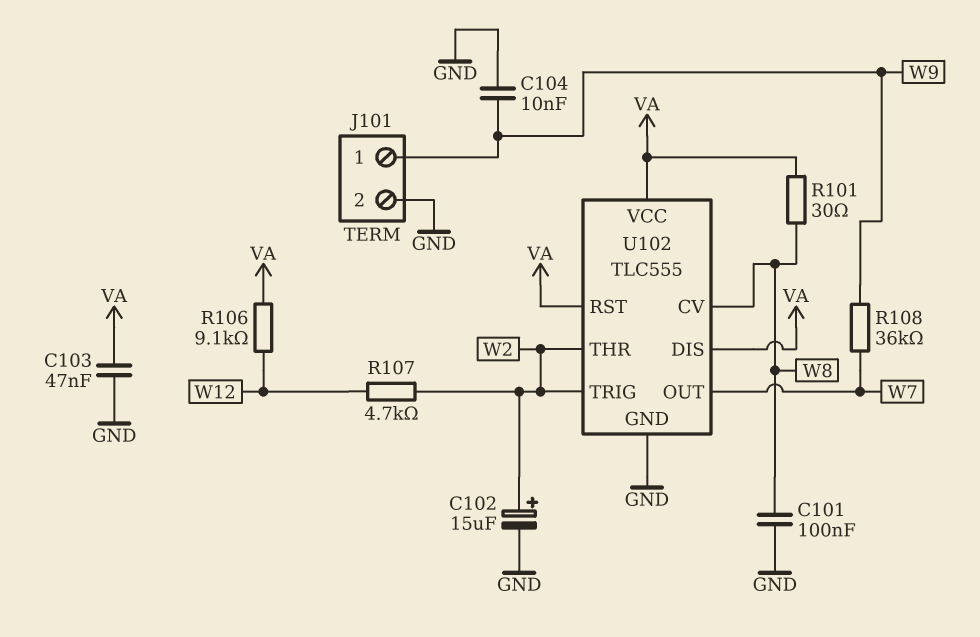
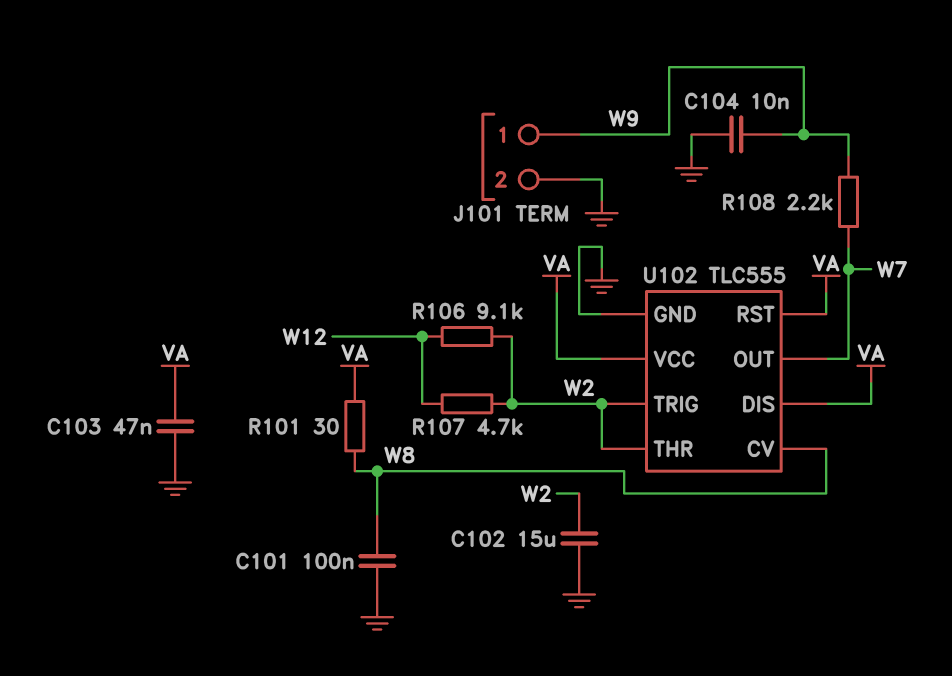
C102: 15uF (plus W2, minus GND) -> 15uF (GND, W2)
R106: 9.1k (VA, W12) -> 9.1k (W2, W12)
R108: 36k (W7, W9) -> 2.2k (W7, W9)

